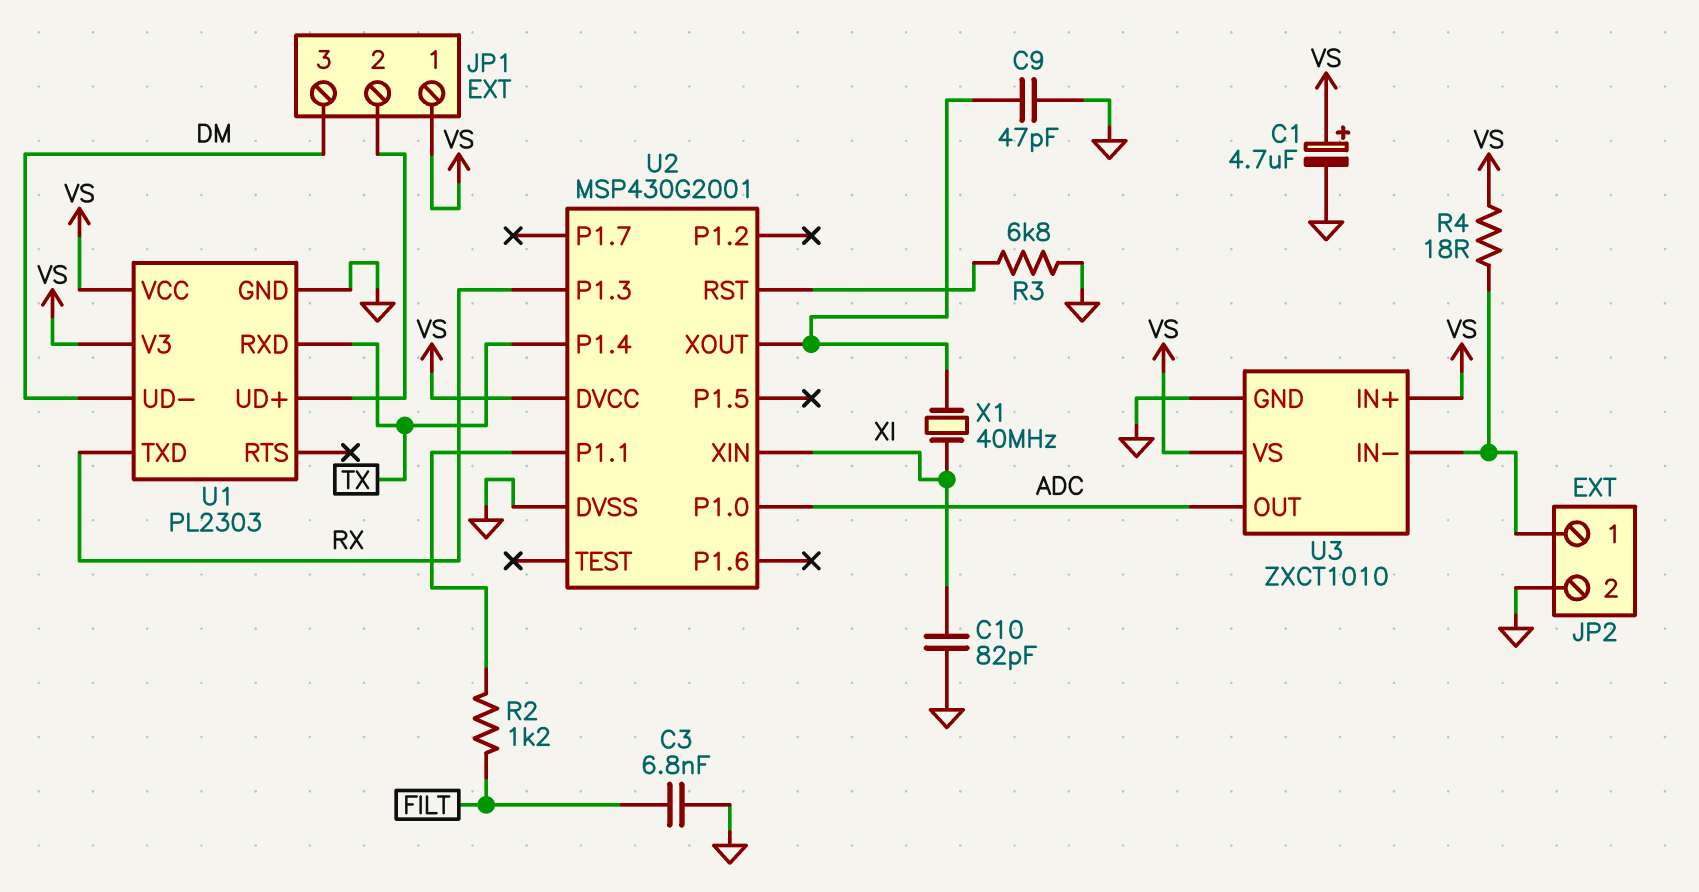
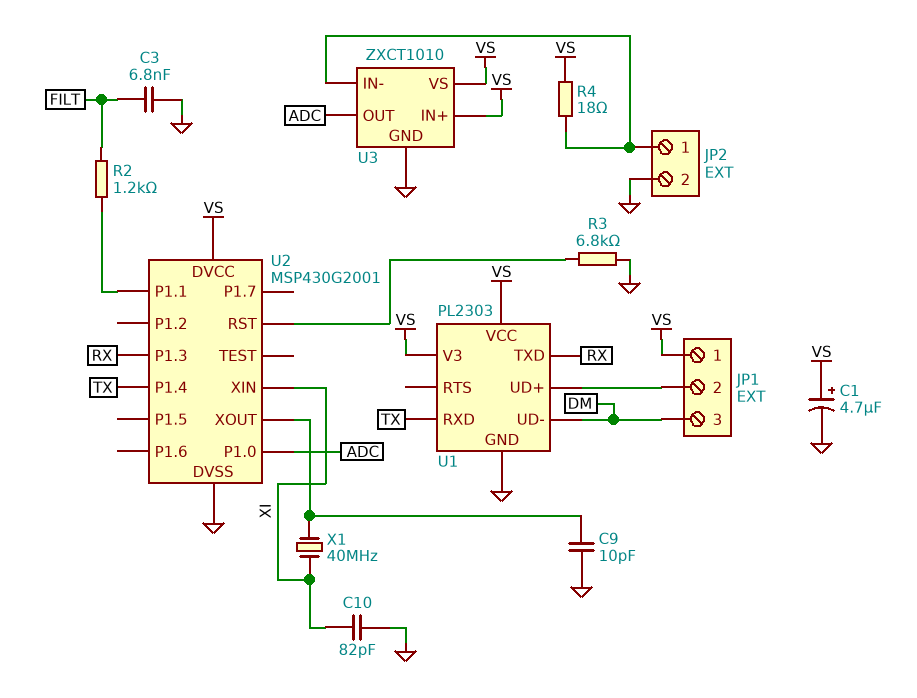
C9: 47pF (GND, U2/XOUT) -> 10pF (GND, U2/XOUT)

